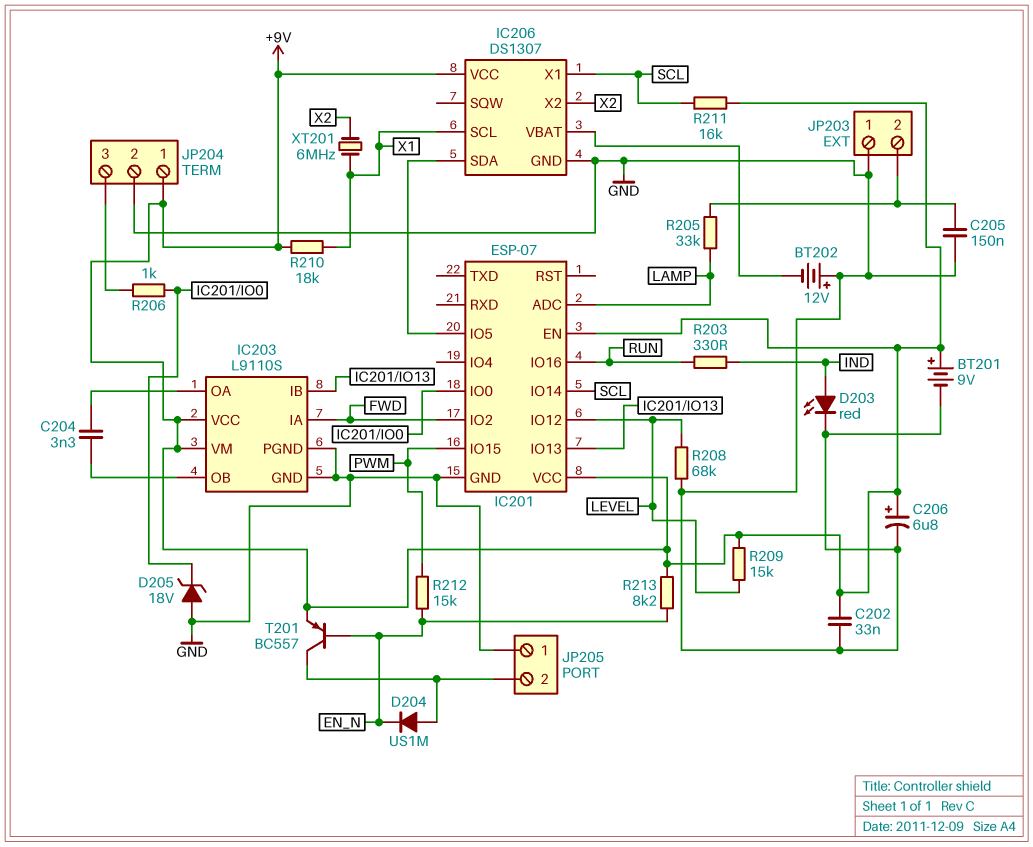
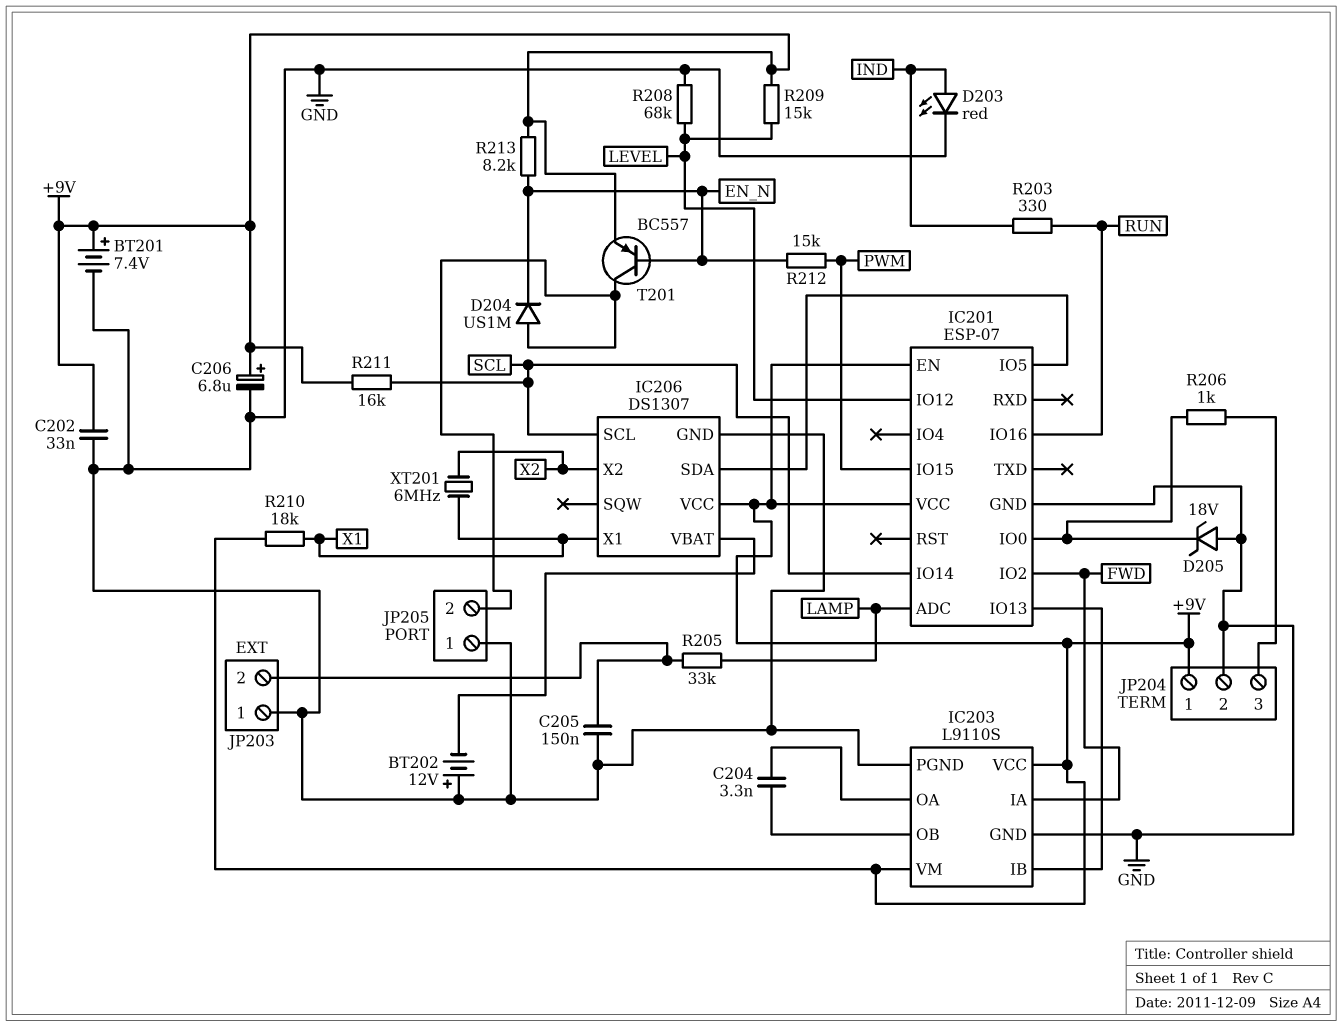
BT201: 9V (plus +9V, minus GND) -> 7.4V (plus +9V, minus GND)
IC206 pin SCL: X1 -> SCL
IC206 pin X1: SCL -> X1

